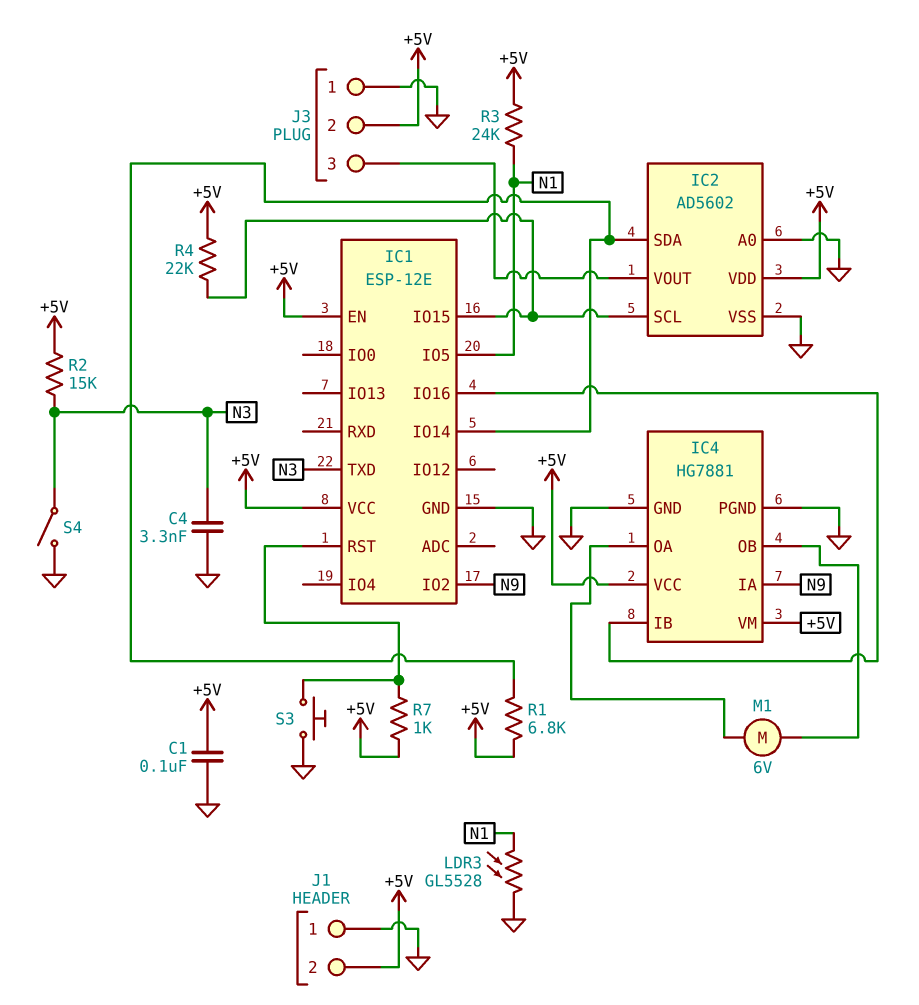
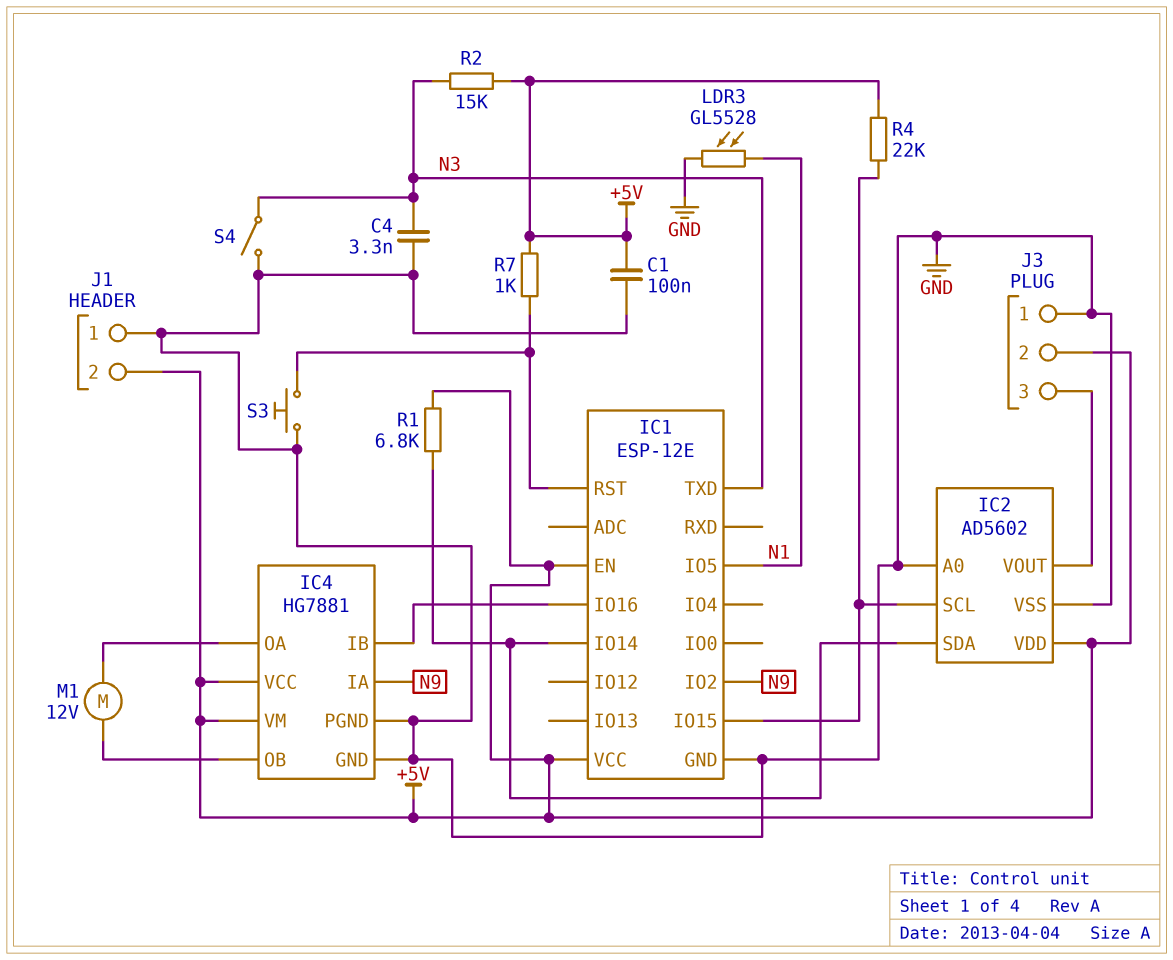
M1: motor 6V (IC4/OA, IC4/OB) -> motor 12V (IC4/OA, IC4/OB)
R3: 24k (+5V, N1) -> none

